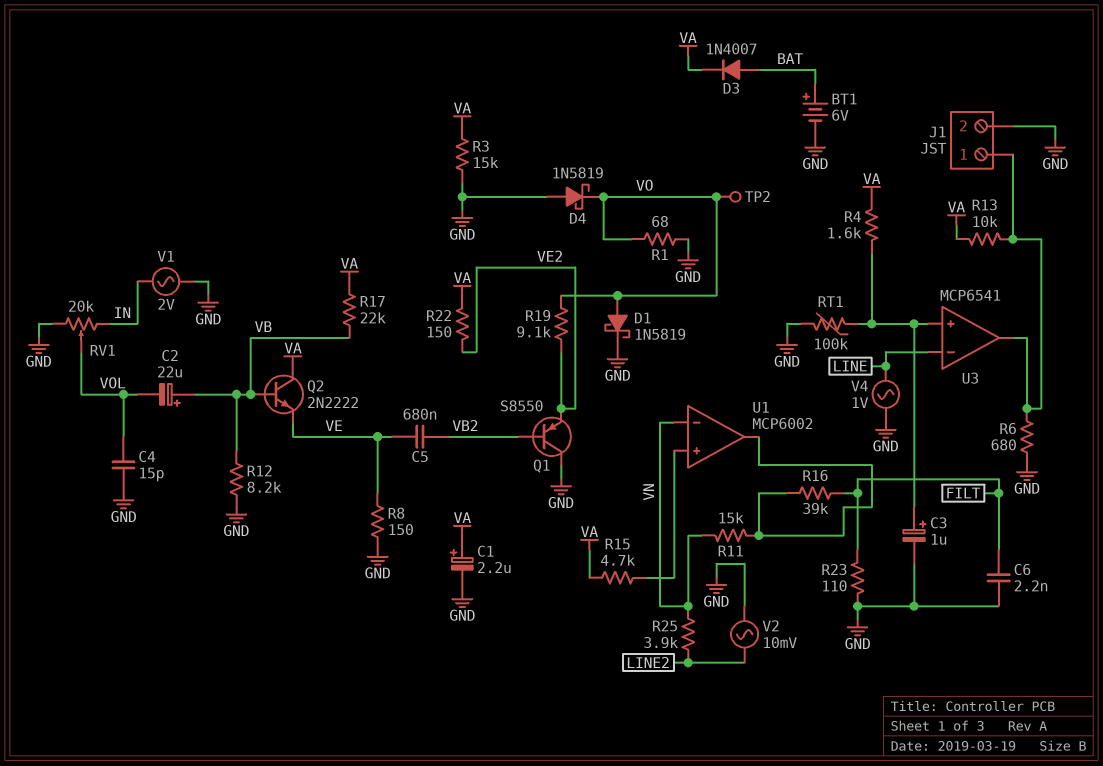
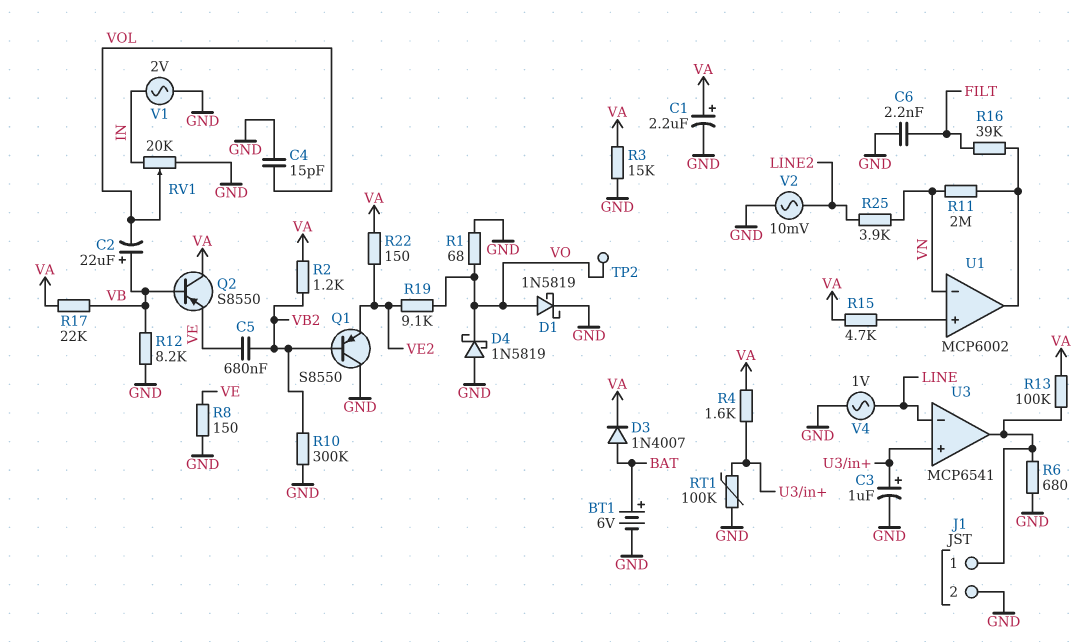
Q2: NPN 2N2222 (B VB, C VA, E VE) -> PNP S8550 (B VB, C VA, E VE)
R2: none -> 1.2k (VA, VB2)
R10: none -> 300k (GND, VB2)
R11: 15k (U1/out, VN) -> 2M (U1/out, VN)
R13: 10k (J1/1, VA) -> 100k (J1/1, VA)
R23: 110 (FILT, GND) -> none

